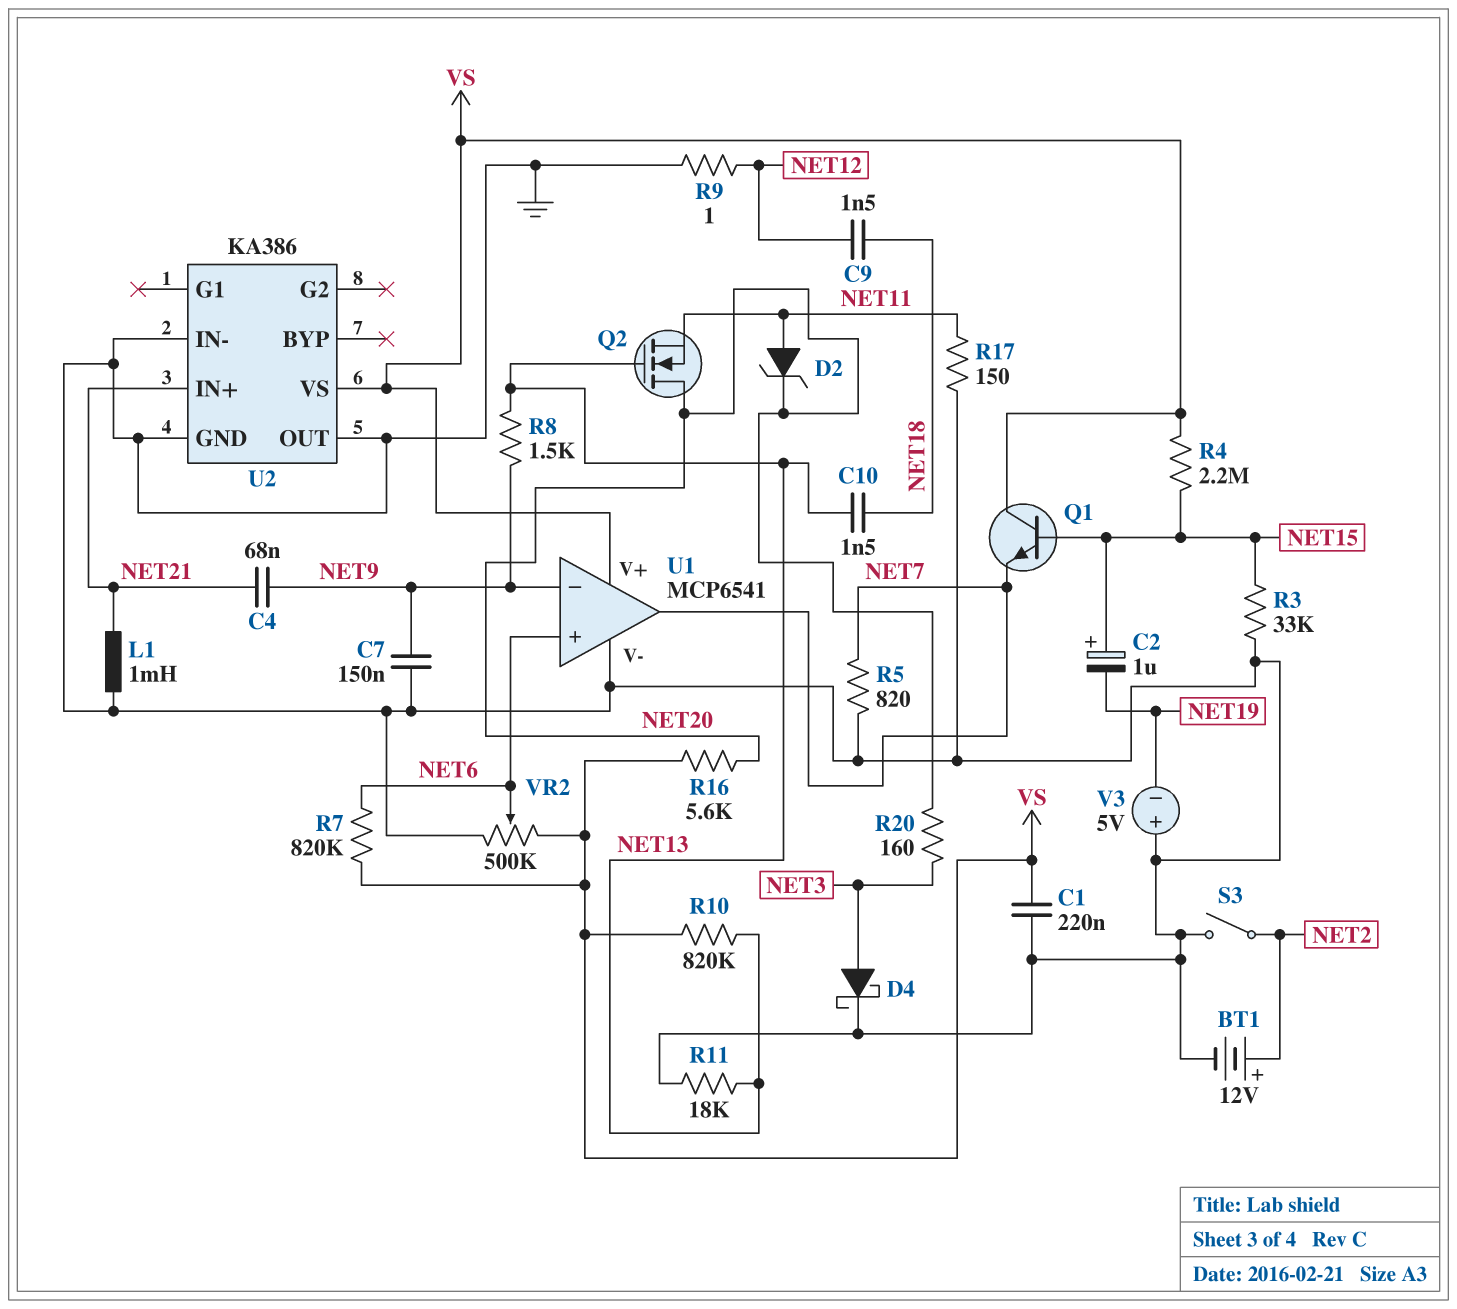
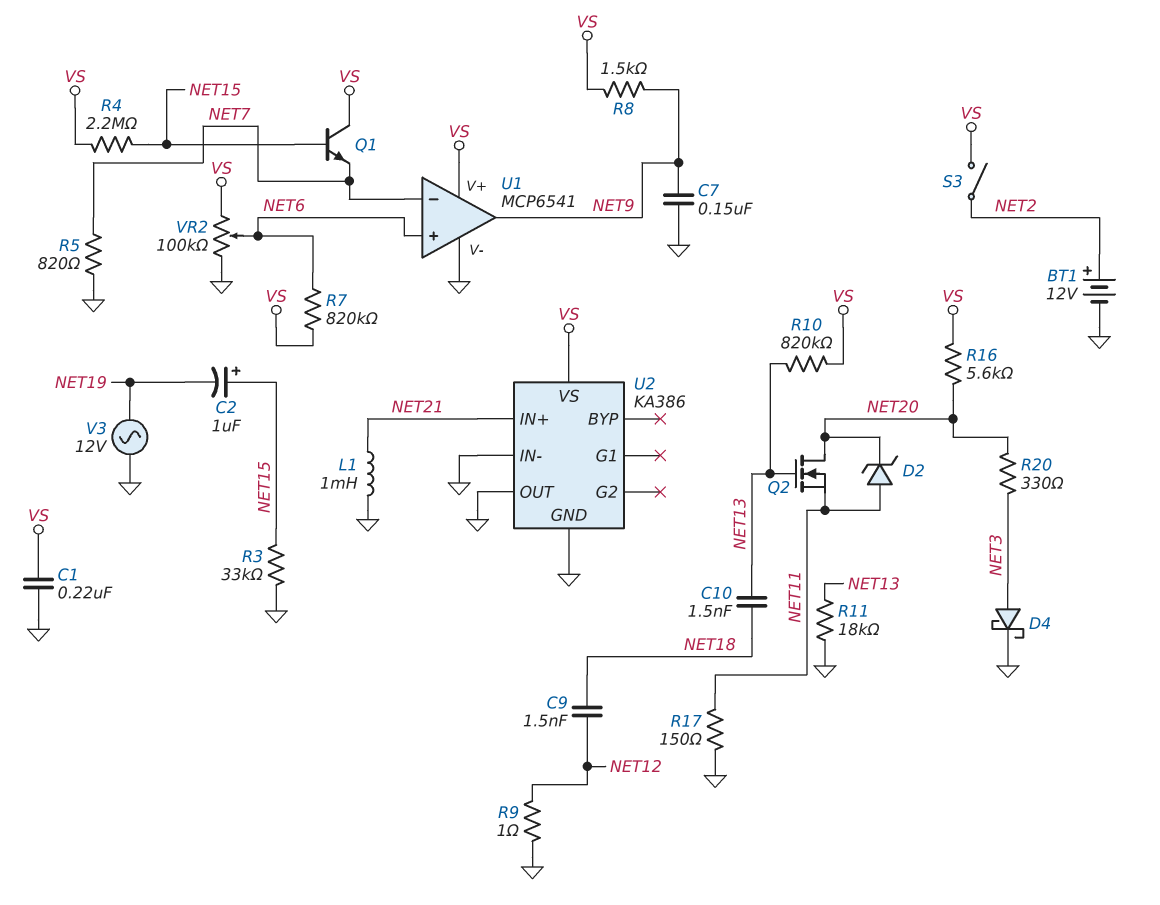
C4: 68nF (NET9, NET21) -> none
R8: 1.5k (NET9, NET13) -> 1.5k (NET9, VS)
R20: 160 (NET3, NET20) -> 330 (NET3, NET20)
S3: switch (GND, NET2) -> switch (NET2, VS)
U1 pin in-: NET9 -> NET7
U1 pin out: NET7 -> NET9
V3: 5V (plus GND, minus NET19) -> AC 12V (GND, NET19)
VR2: 500k (GND, VS, wiper NET6) -> 100k (GND, VS, wiper NET6)

